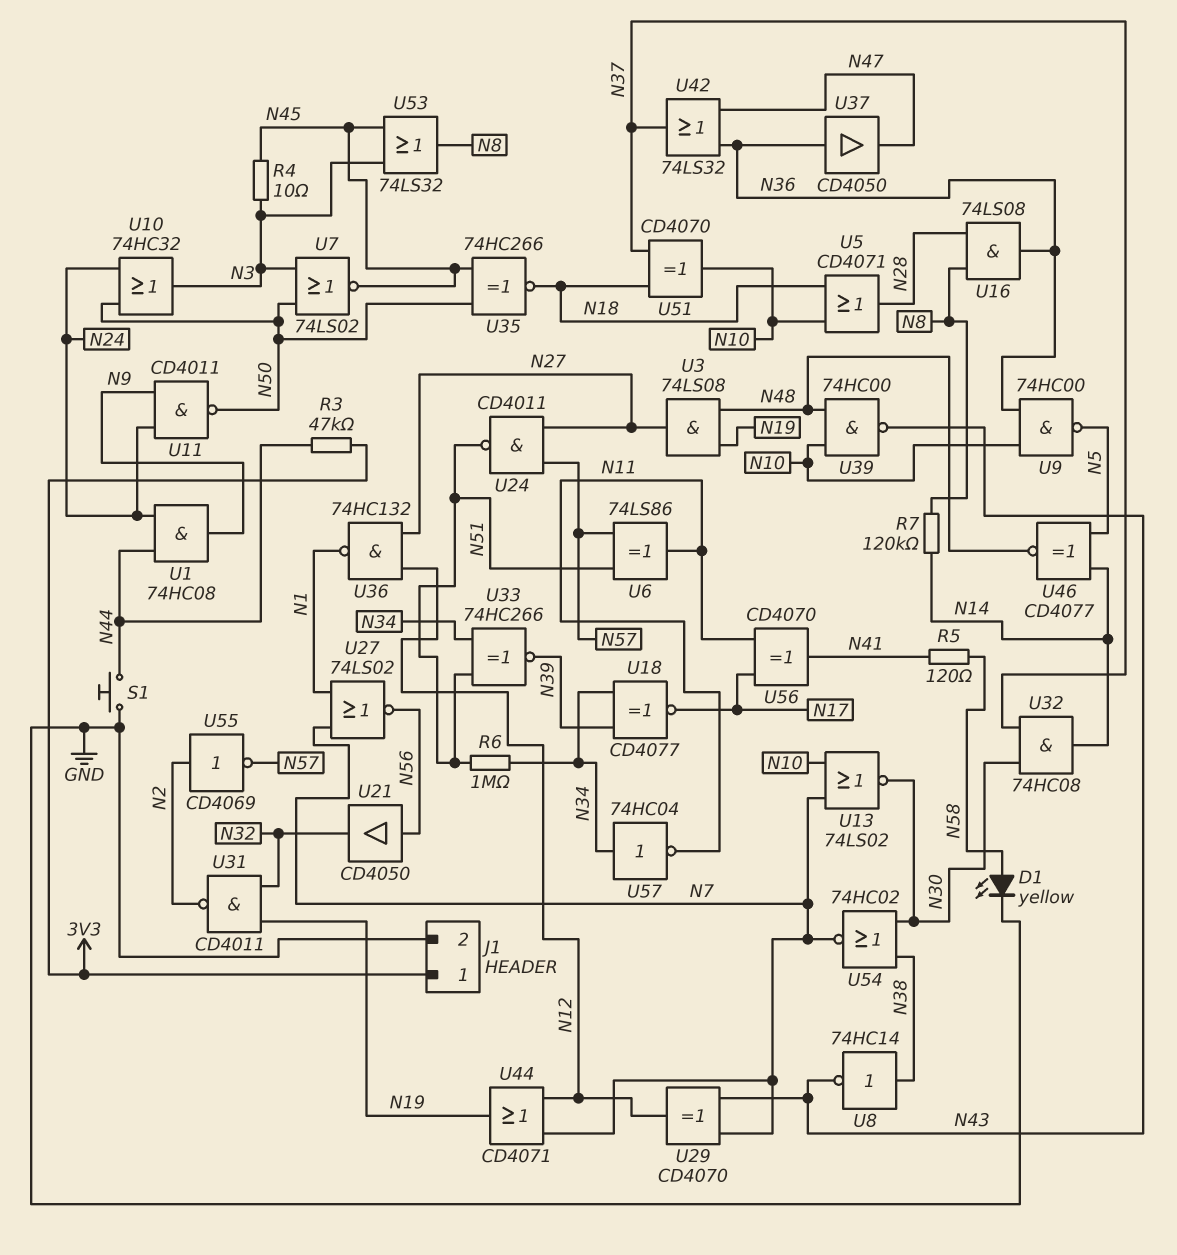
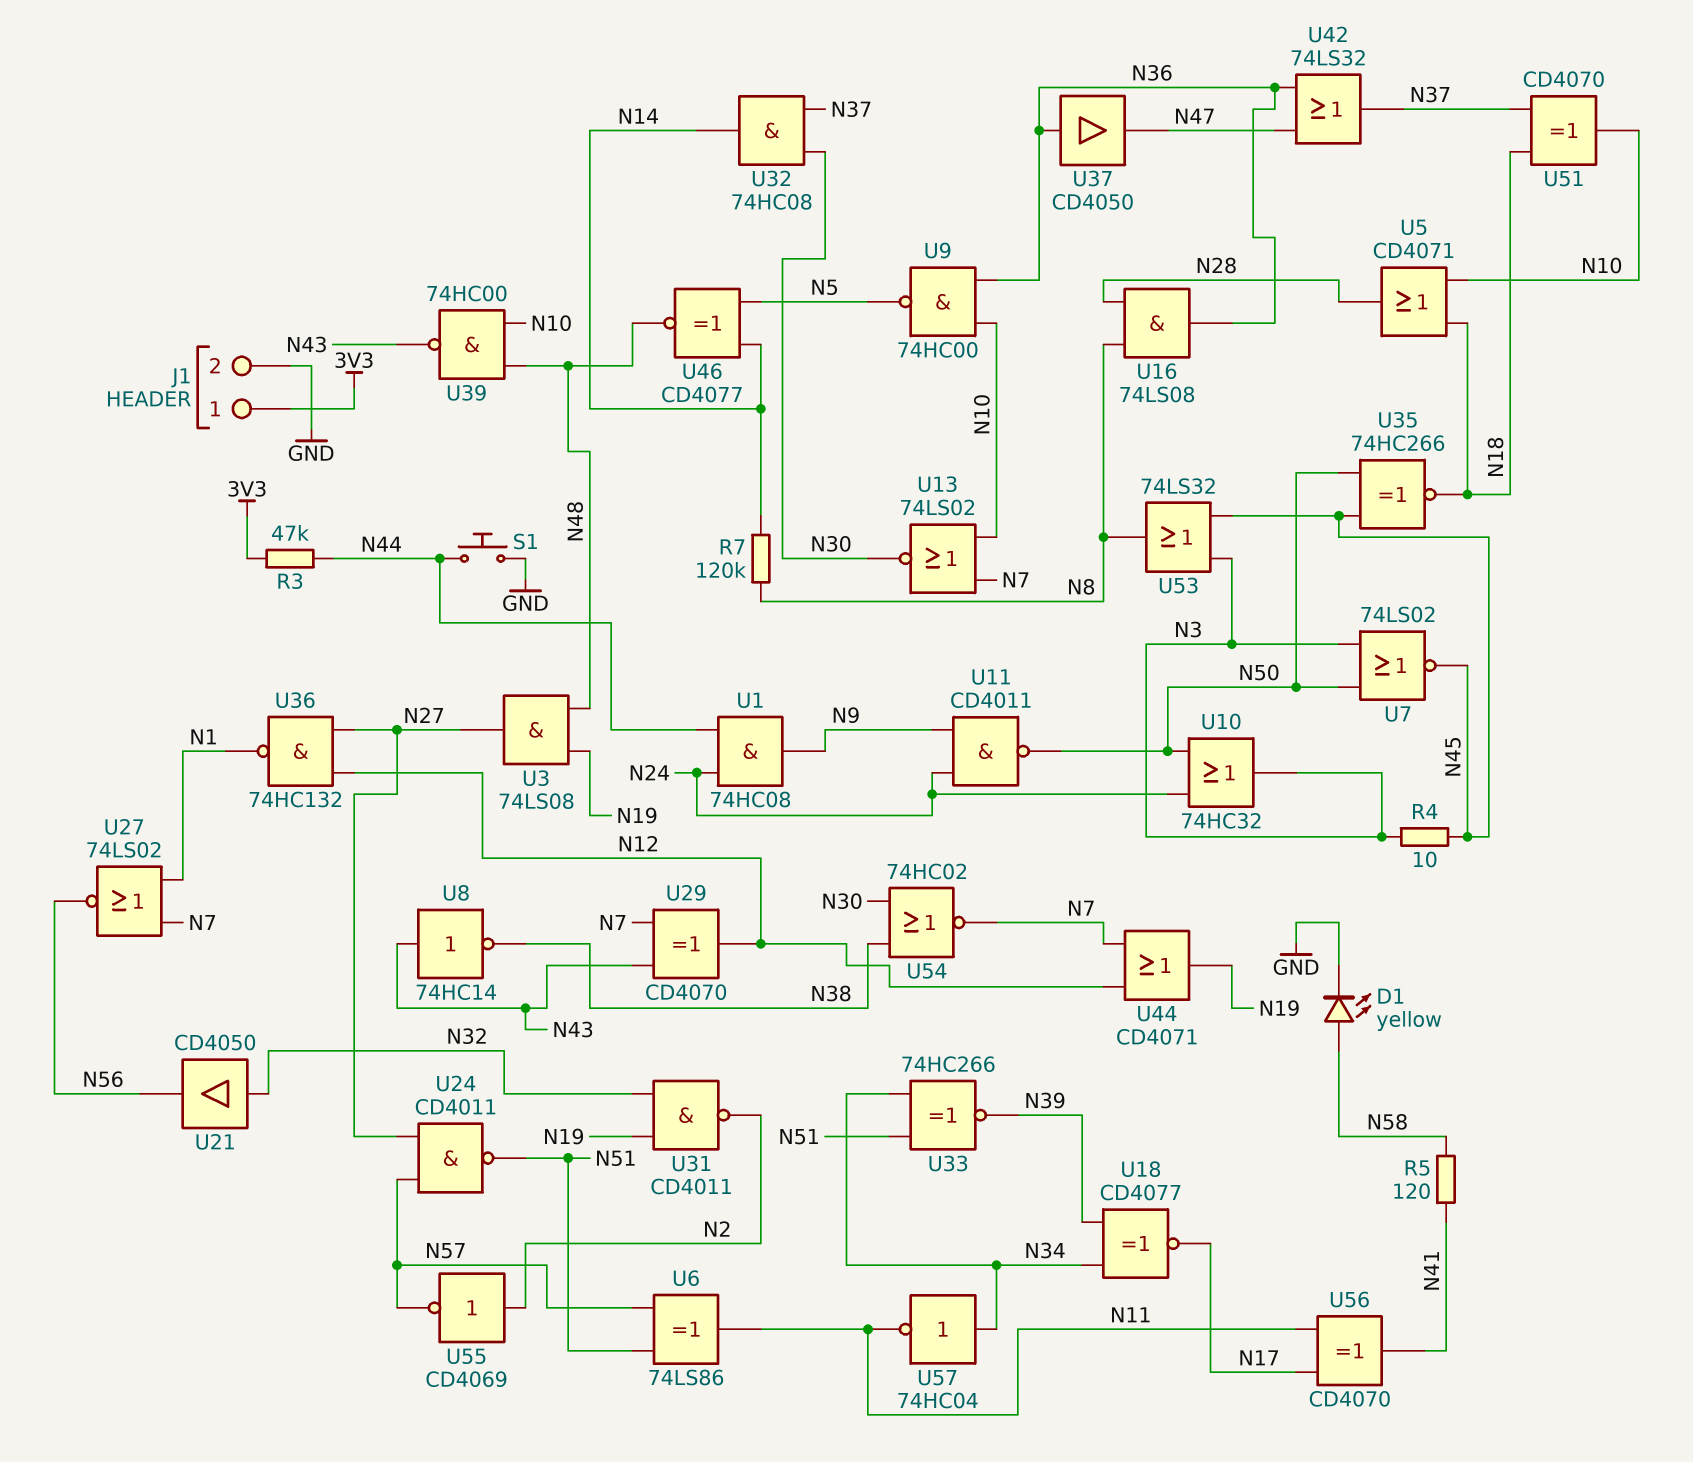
R6: 1M (N34, N51) -> none
U8: NOT 74HC14 (in N38, out N43) -> NOT 74HC14 (in N43, out N38)
U21: buffer CD4050 (in N56, out N32) -> buffer CD4050 (in N32, out N56)

